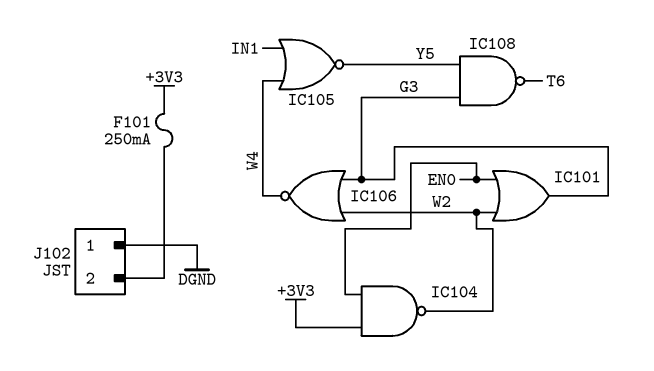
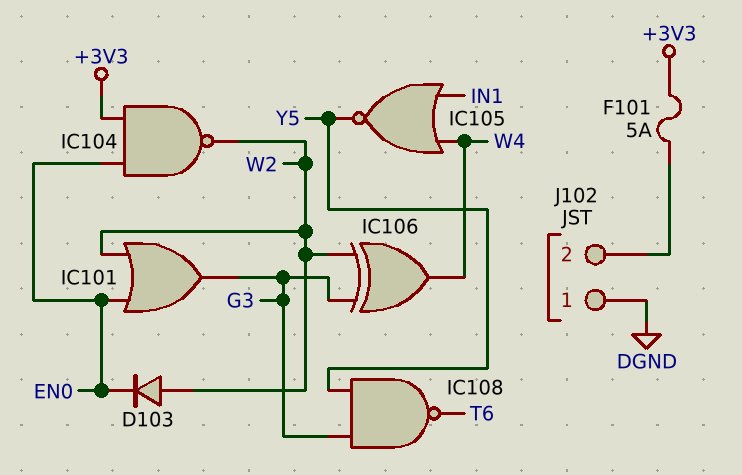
D103: none -> diode (A W2, K EN0)
F101: 250mA (+3V3, J102/2) -> 5A (+3V3, J102/2)
IC106: NOR (in G3, in W2, out W4) -> XOR (in G3, in W2, out W4)

